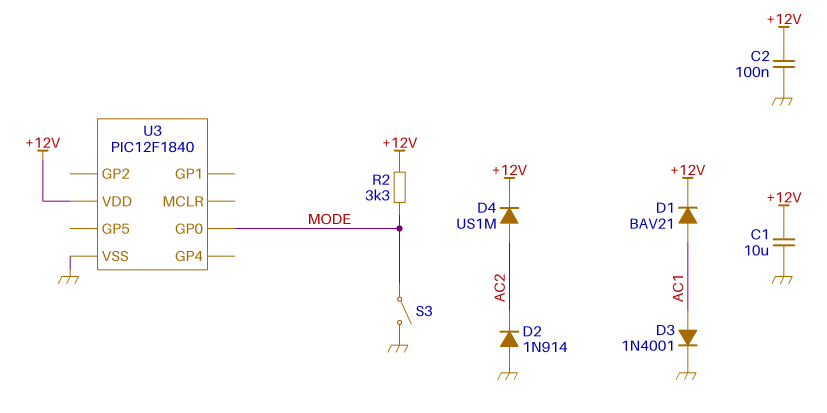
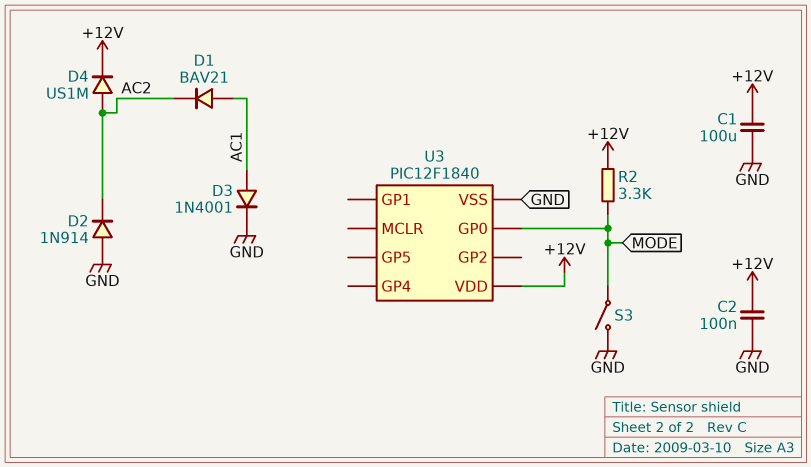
C1: 10uF (+12V, GND) -> 100uF (+12V, GND)
D1: diode BAV21 (A AC1, K +12V) -> diode BAV21 (A AC1, K AC2)

